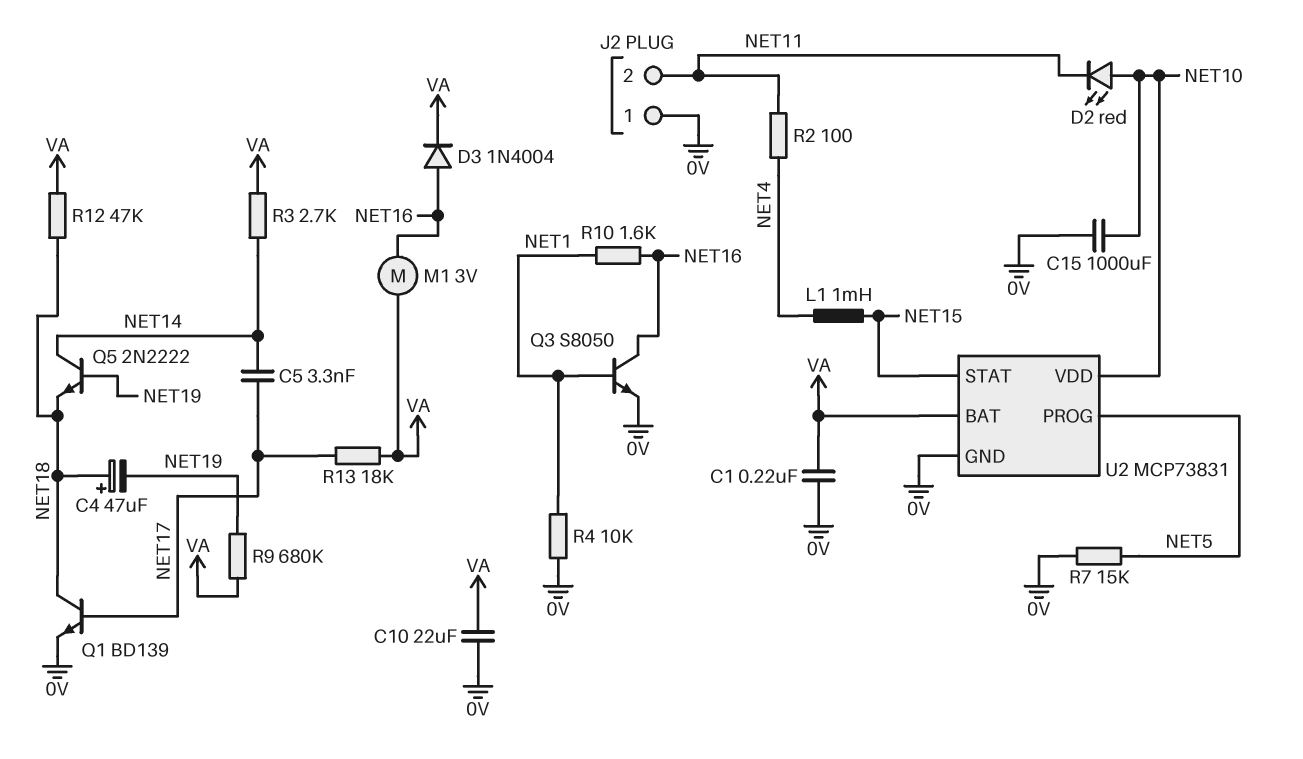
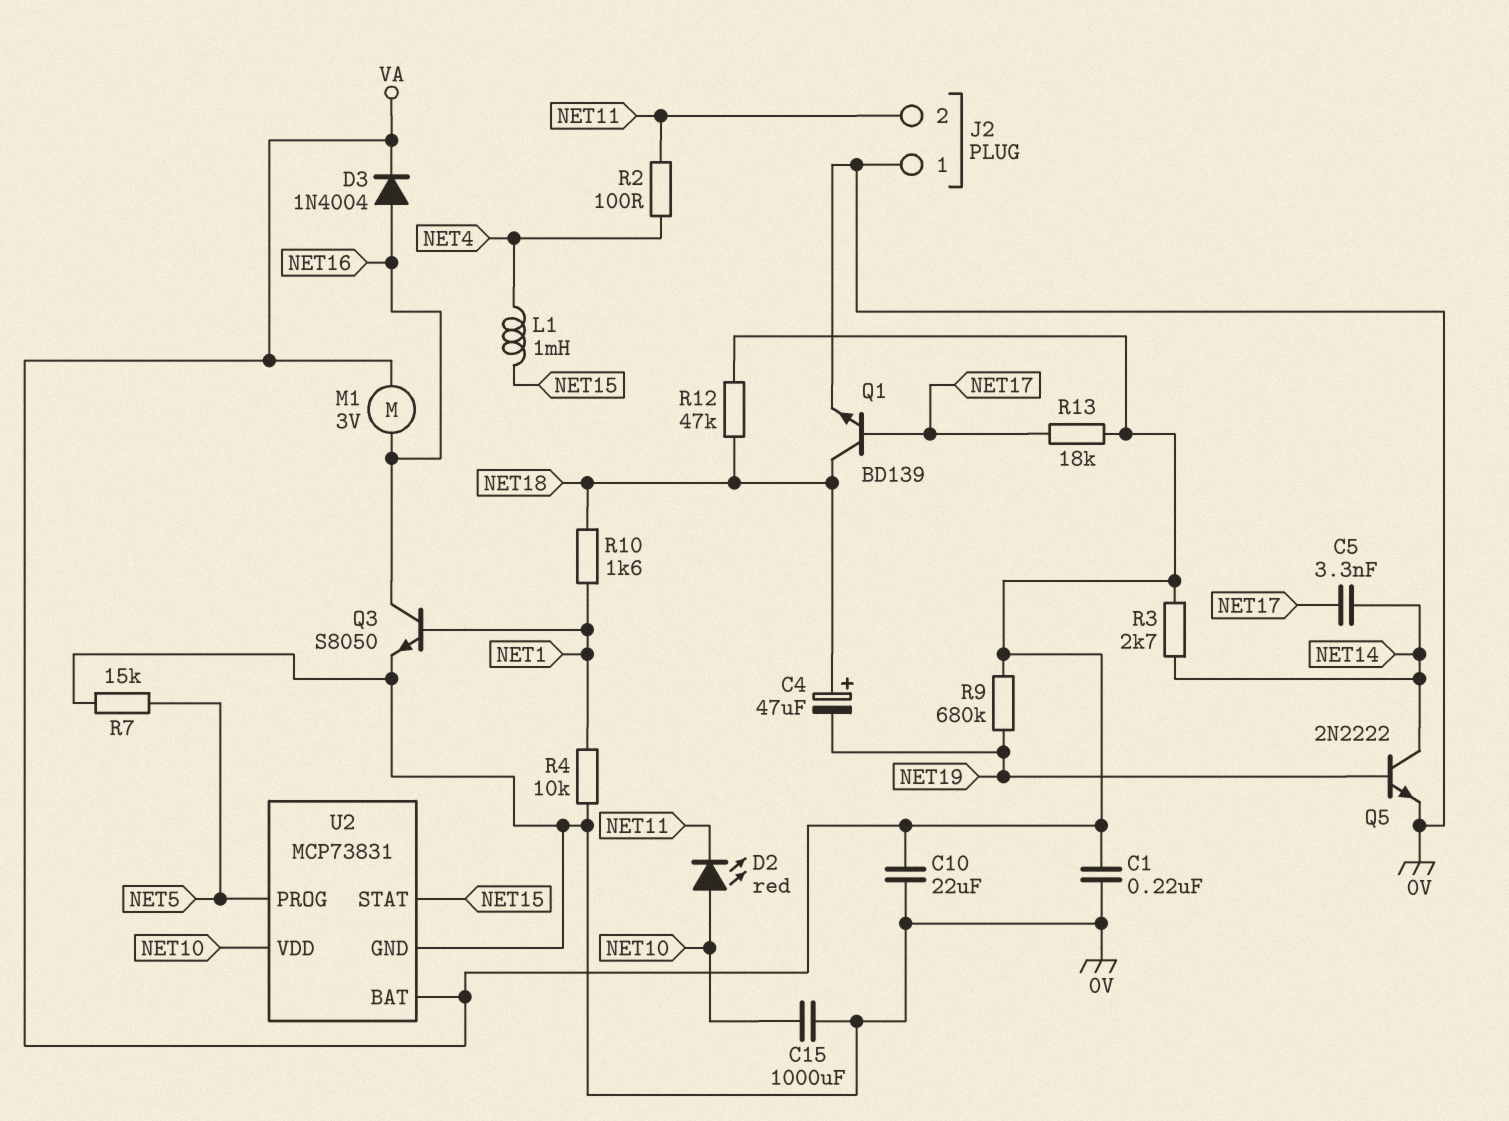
Q5: NPN 2N2222 (B NET19, C NET14, E NET18) -> NPN 2N2222 (B NET19, C NET14, E 0V)
R10: 1.6k (NET1, NET16) -> 1.6k (NET1, NET18)

